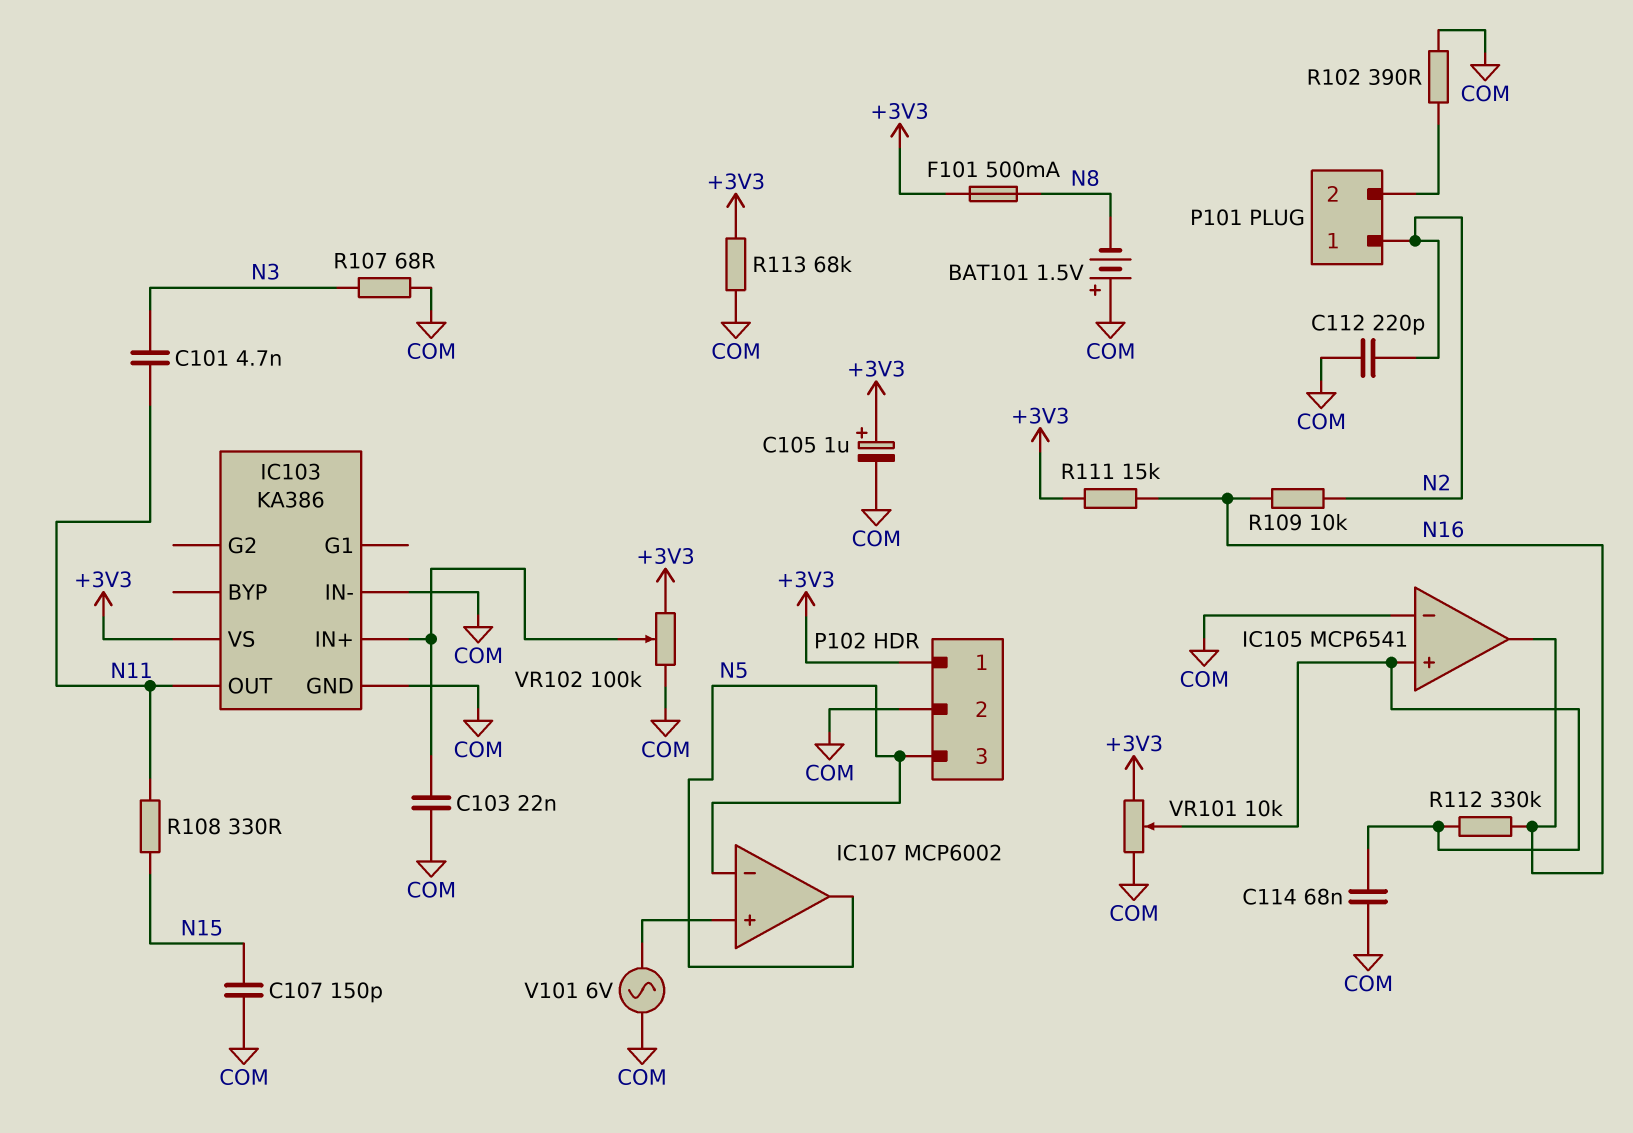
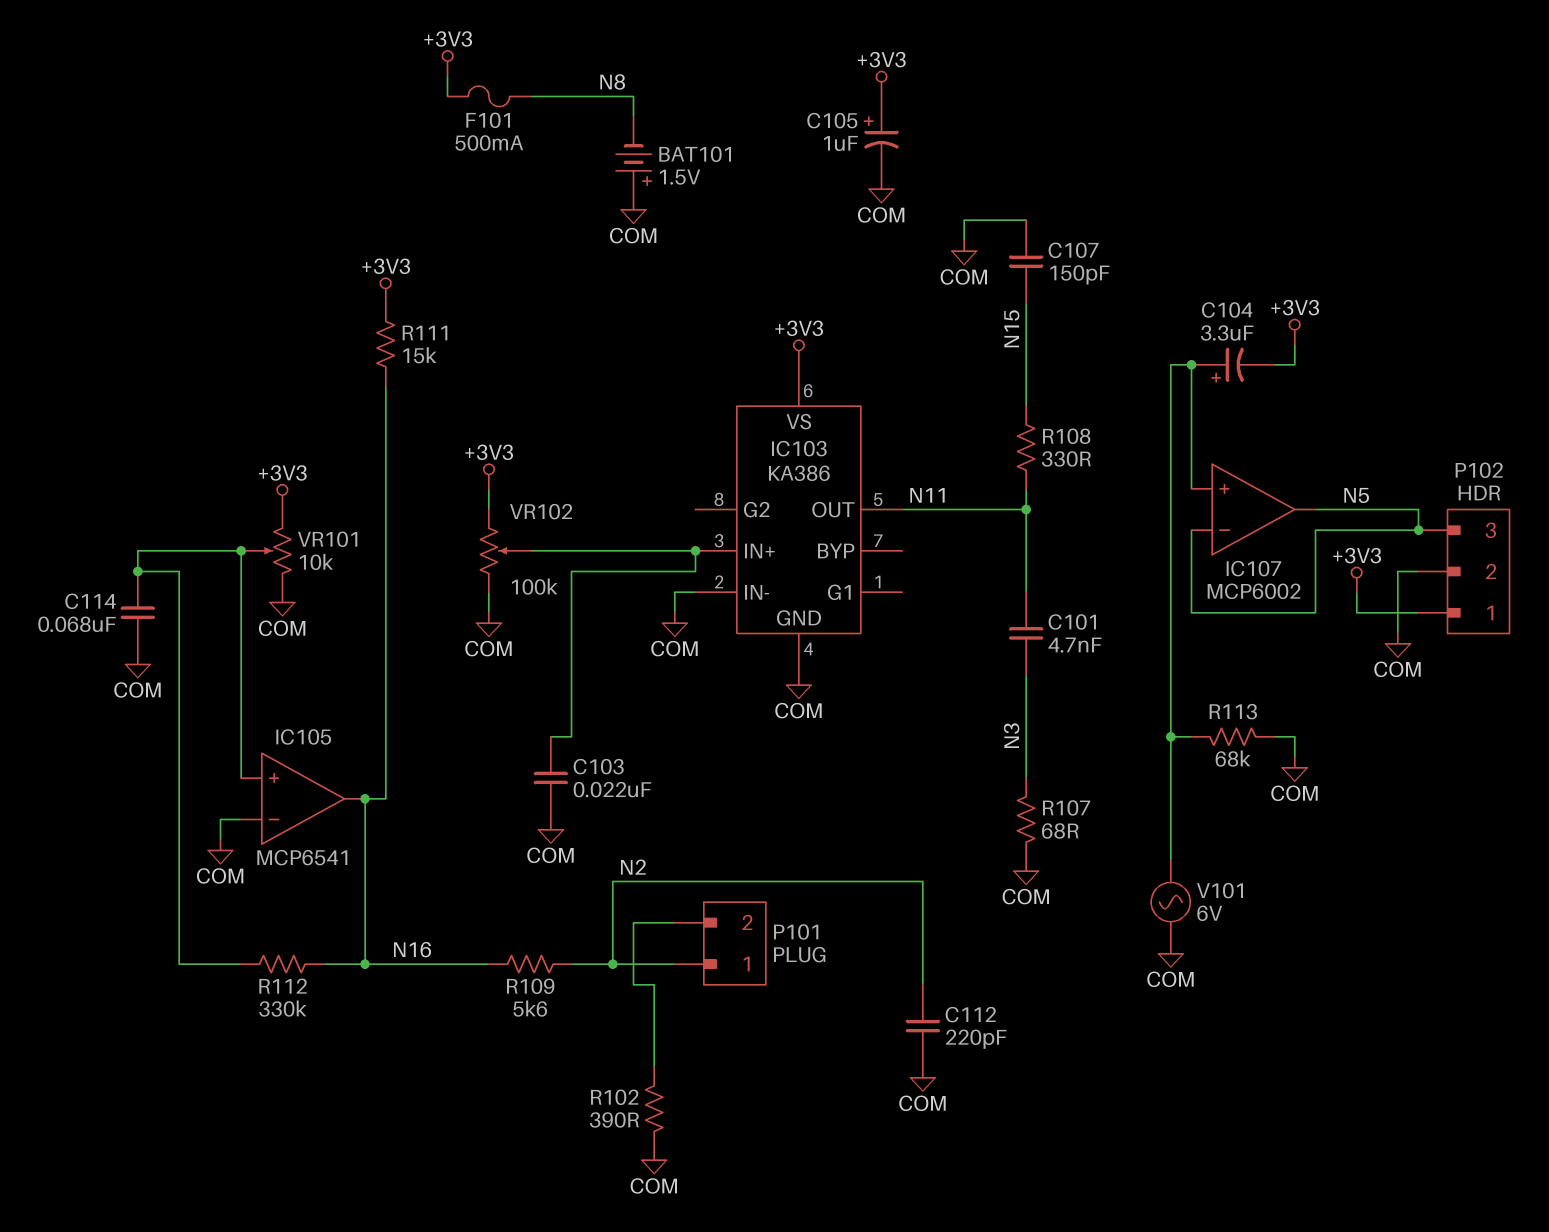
C104: none -> 3.3uF (plus IC107/in+, minus +3V3)
R109: 10k (N2, N16) -> 5.6k (N2, N16)
R113: 68k (+3V3, COM) -> 68k (COM, IC107/in+)

